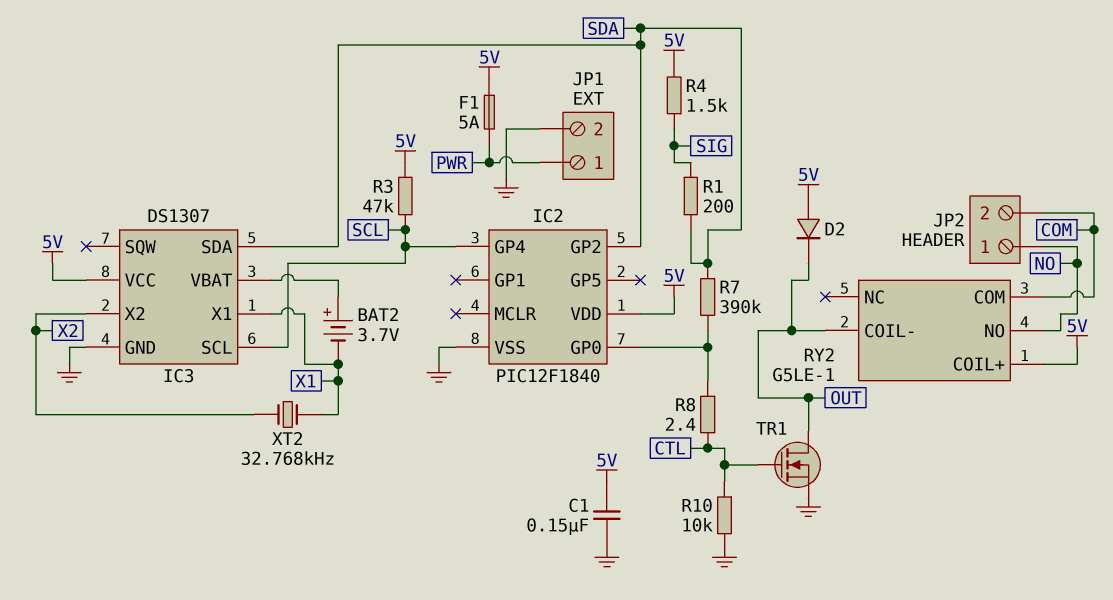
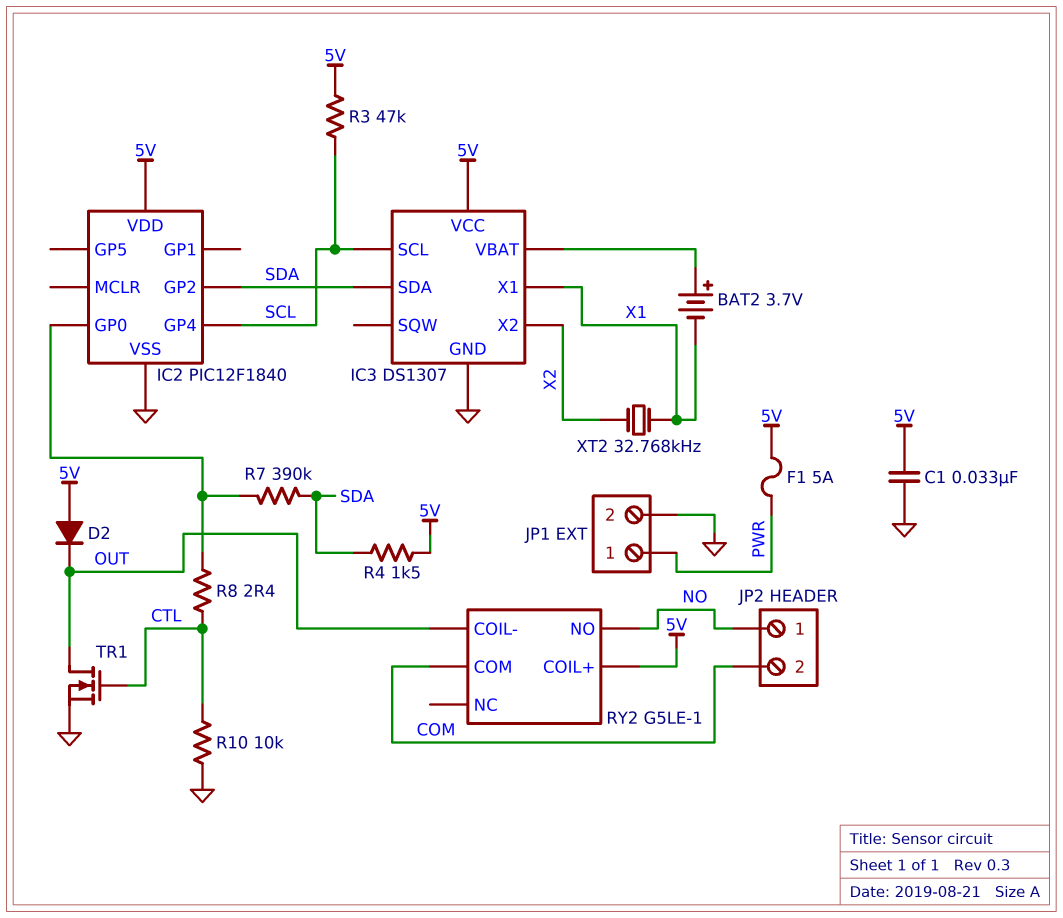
C1: 150nF (5V, GND) -> 33nF (5V, GND)
R1: 200 (SDA, SIG) -> none
R4: 1.5k (5V, SIG) -> 1.5k (5V, SDA)

